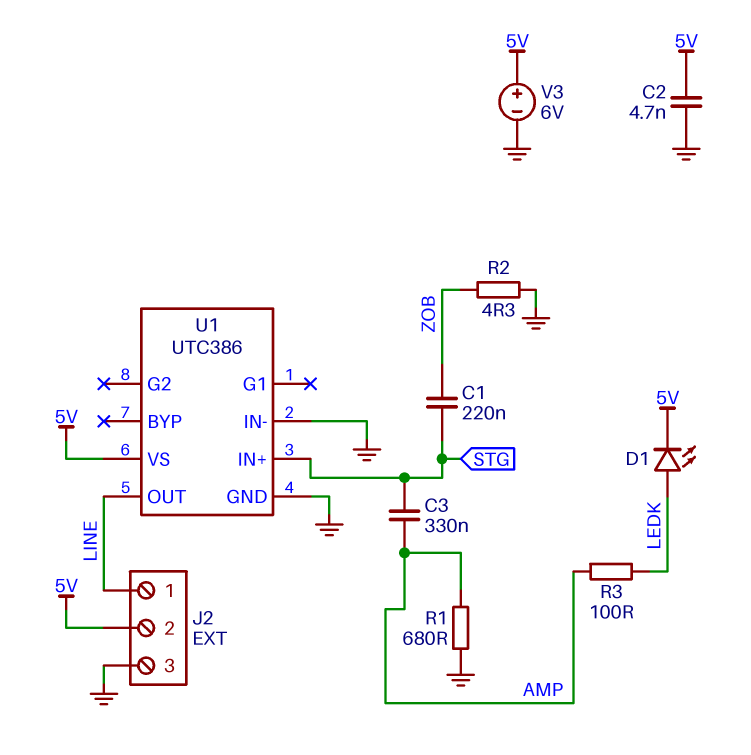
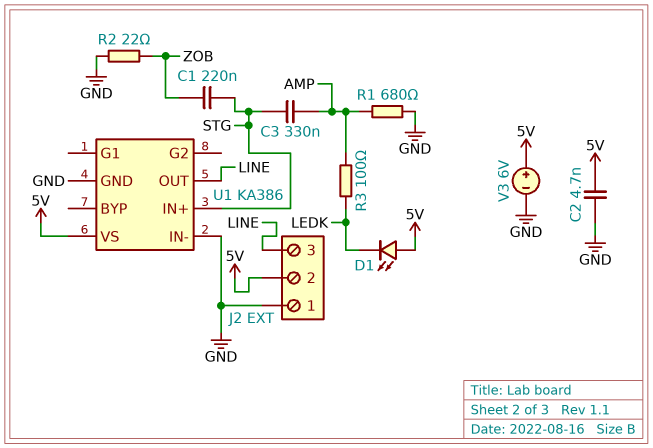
D1: LED (A LEDK, K 5V) -> LED (A 5V, K LEDK)
J2 pin 1: LINE -> GND
J2 pin 3: GND -> LINE
R2: 4.3 (GND, ZOB) -> 22 (GND, ZOB)
U1: UTC386 -> KA386

